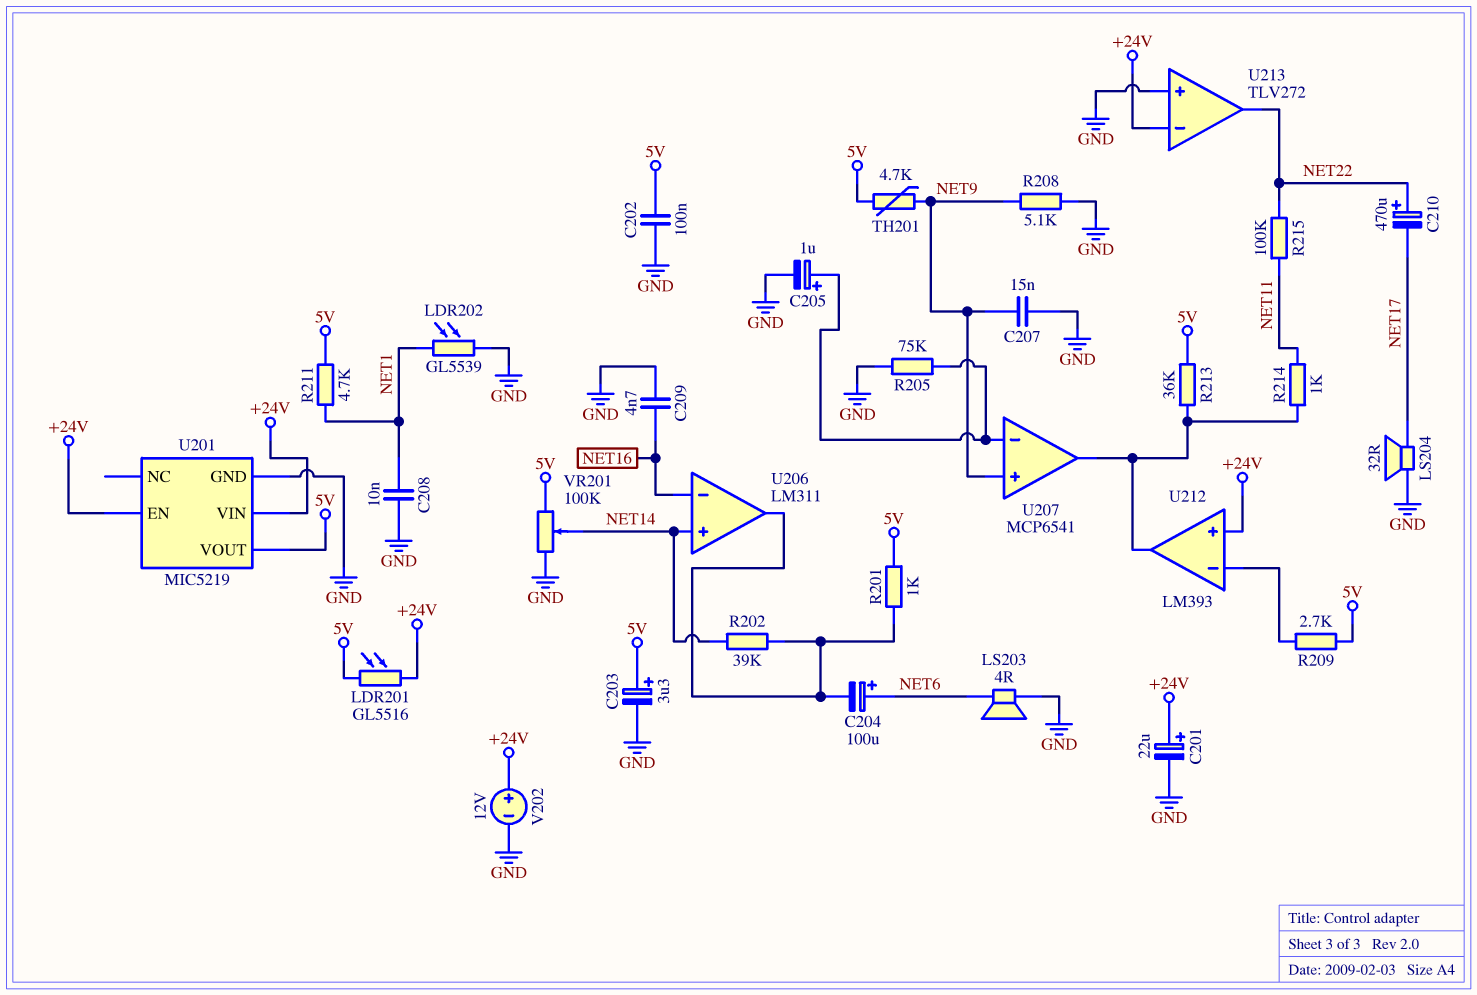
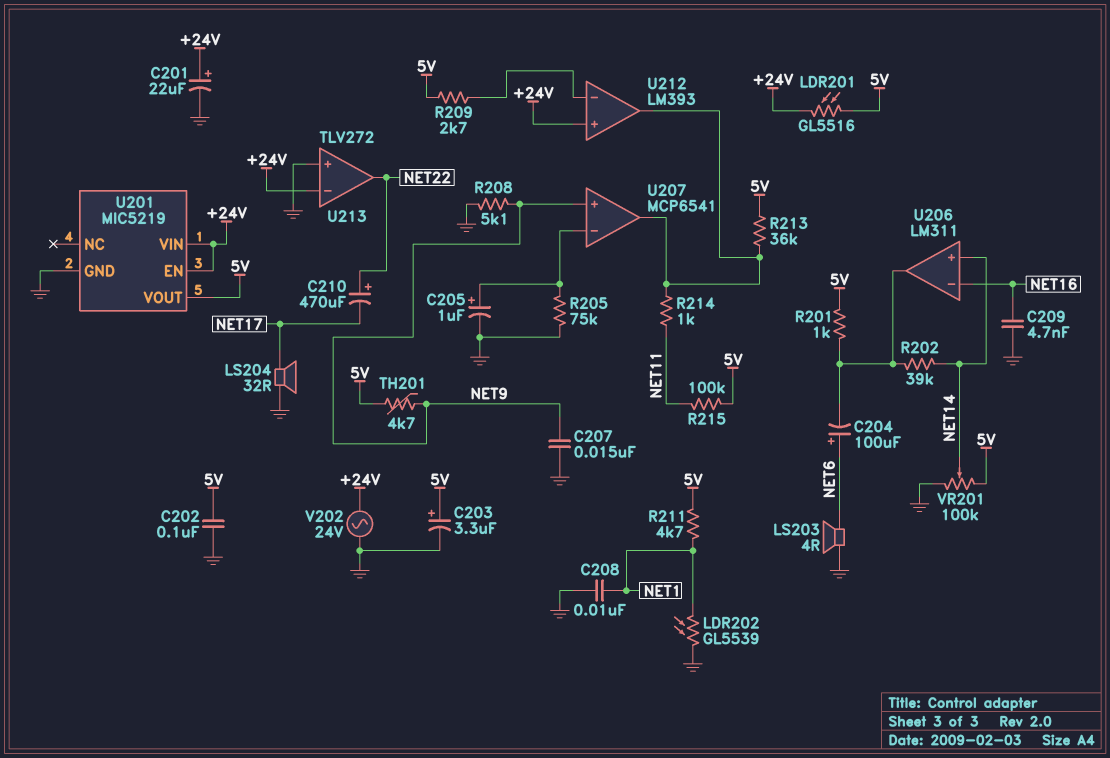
R215: 100k (NET11, NET22) -> 100k (5V, NET11)
V202: 12V (plus +24V, minus GND) -> AC 24V (+24V, GND)

